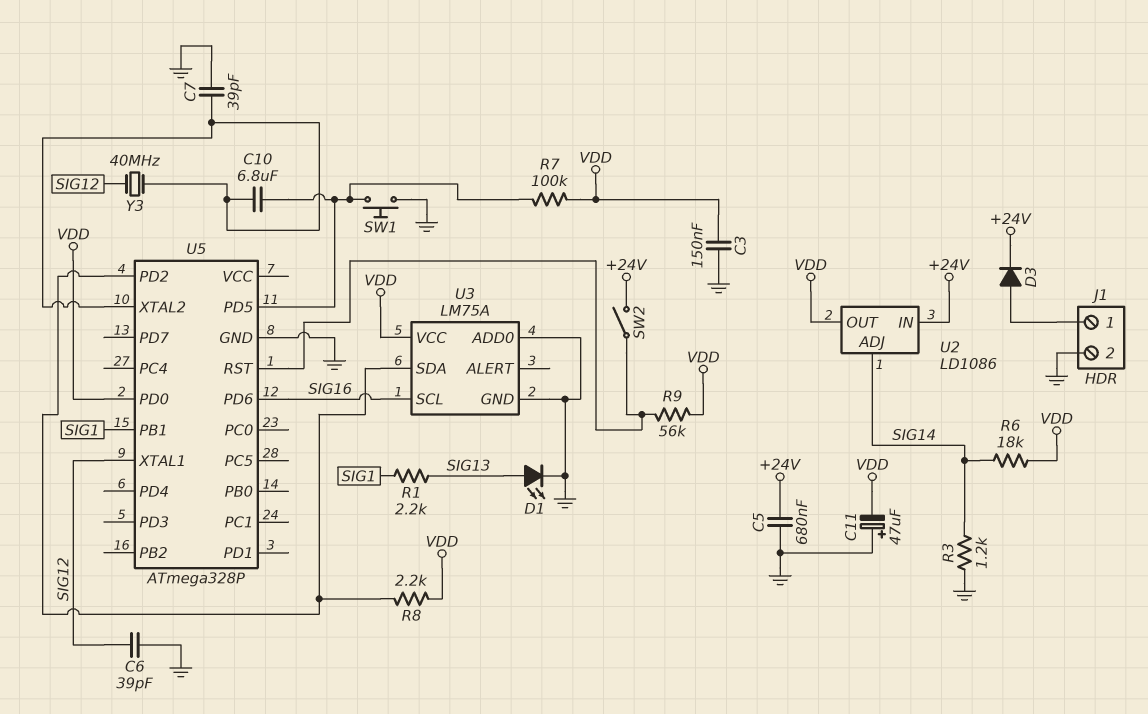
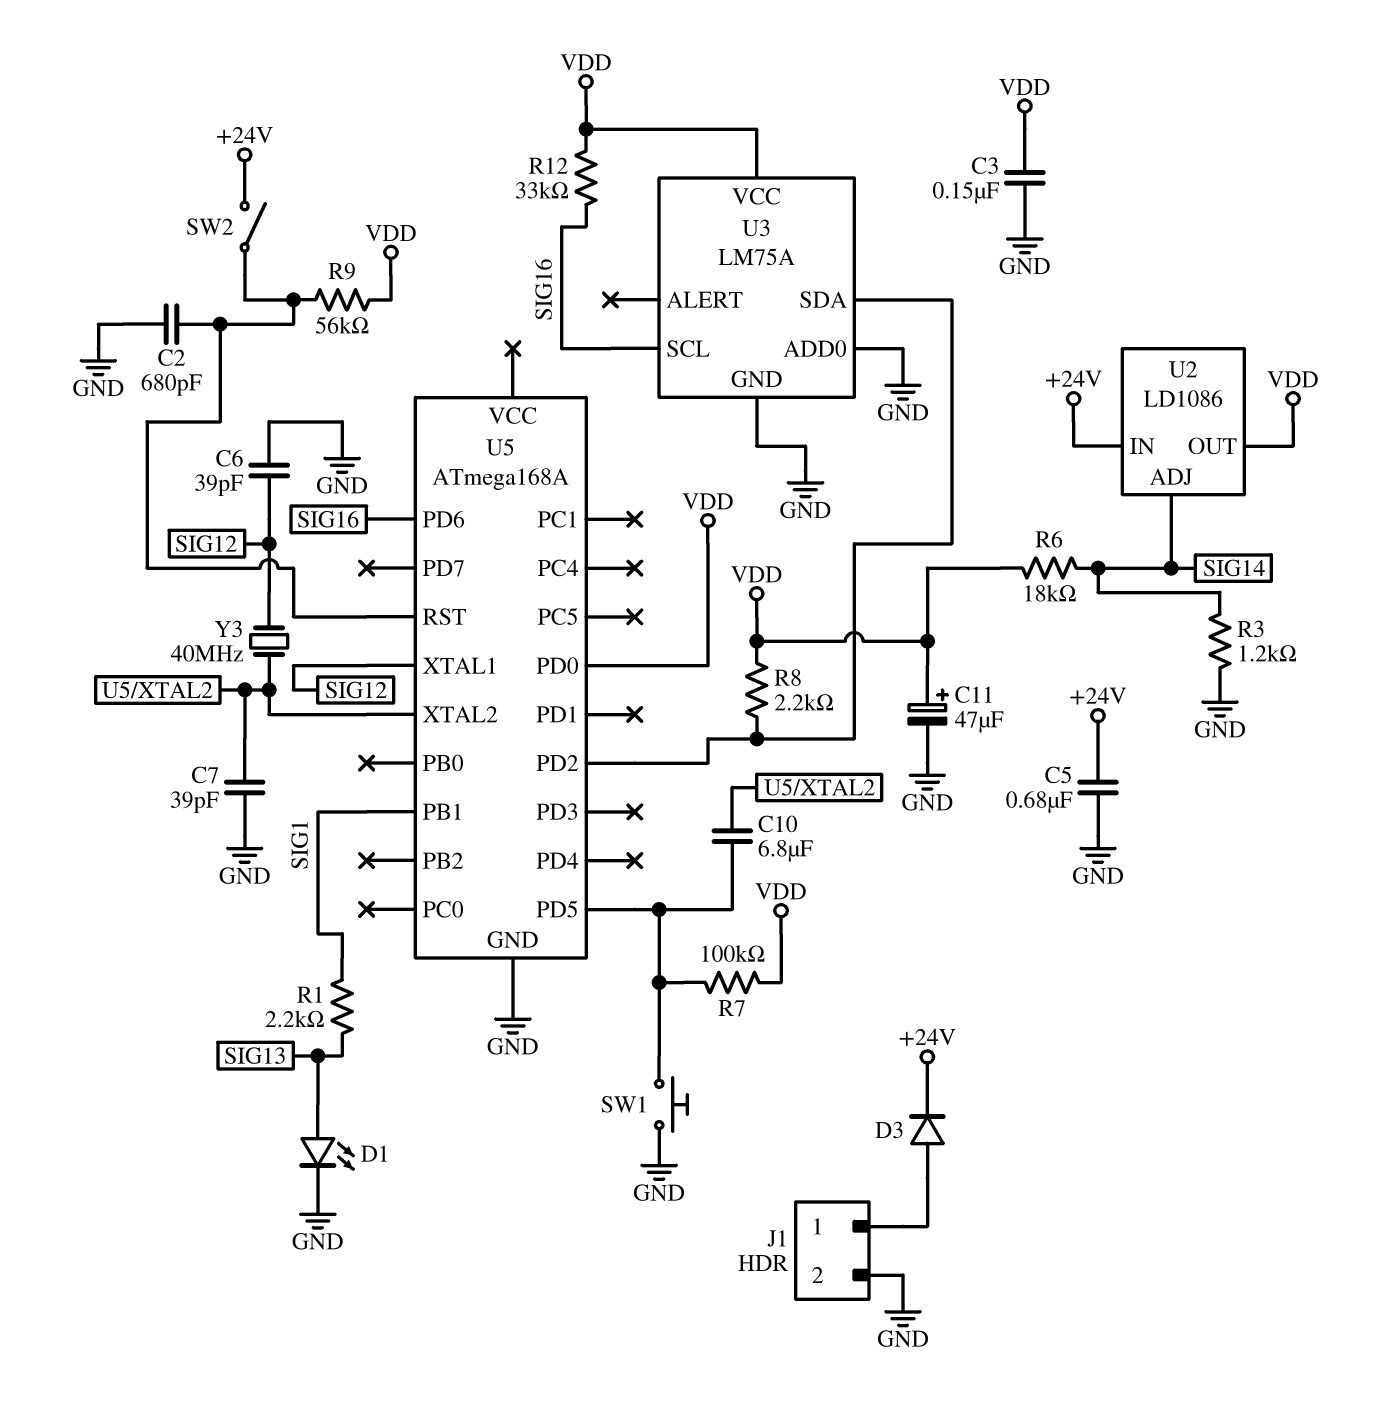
C2: none -> 680pF (GND, U5/RST)
C11: 47uF (plus GND, minus VDD) -> 47uF (plus VDD, minus GND)
R12: none -> 33k (SIG16, VDD)
U5: ATmega328P -> ATmega168A

